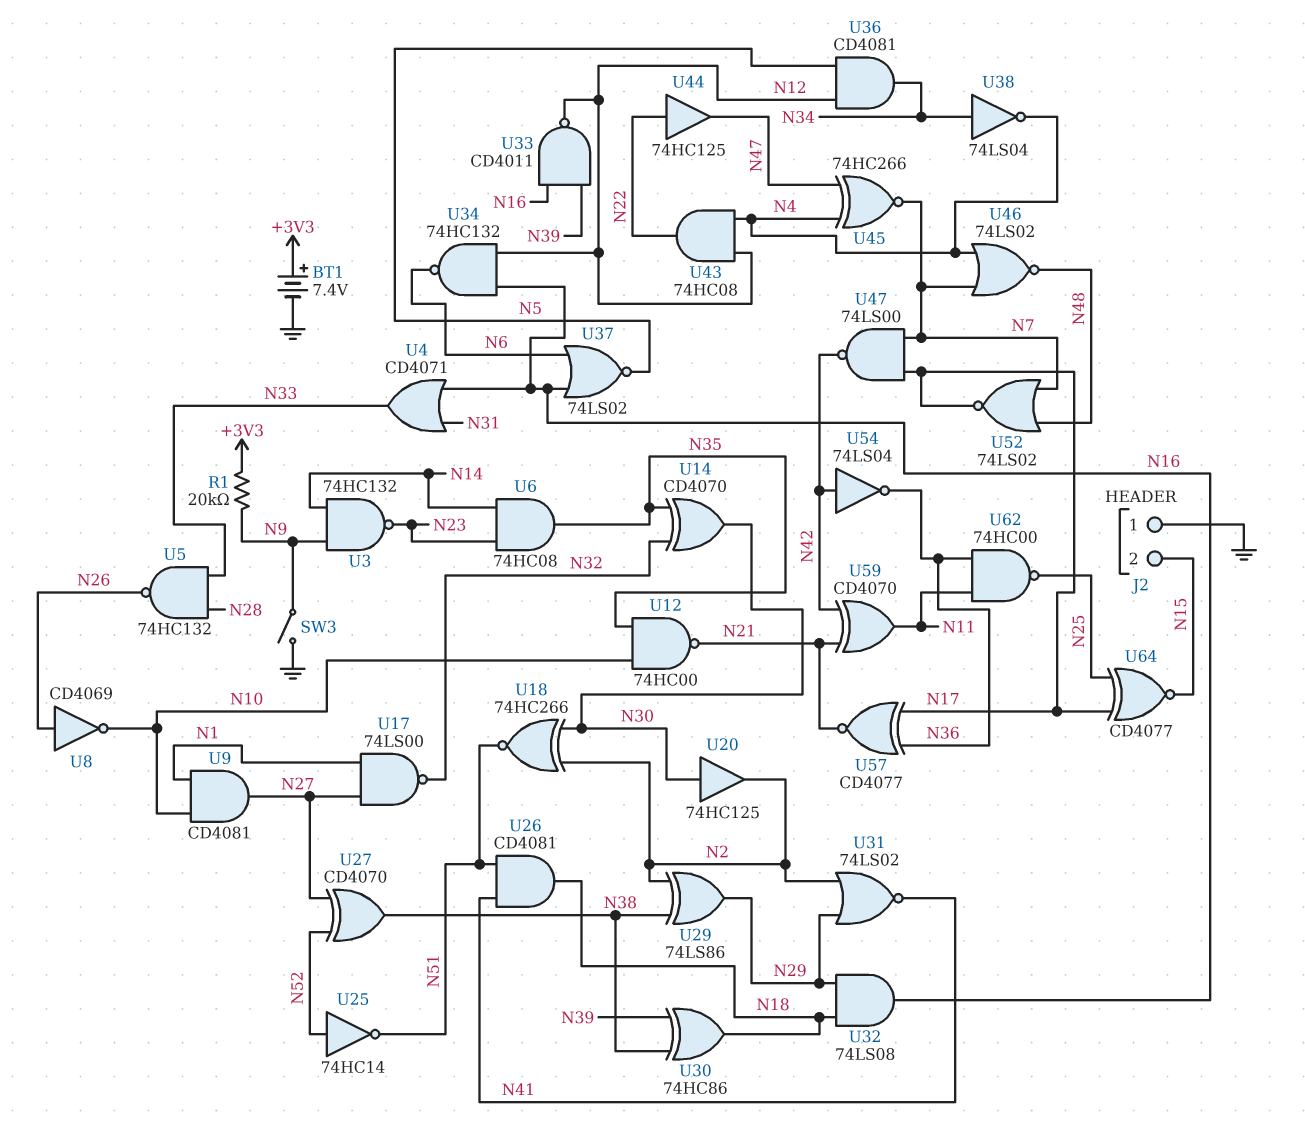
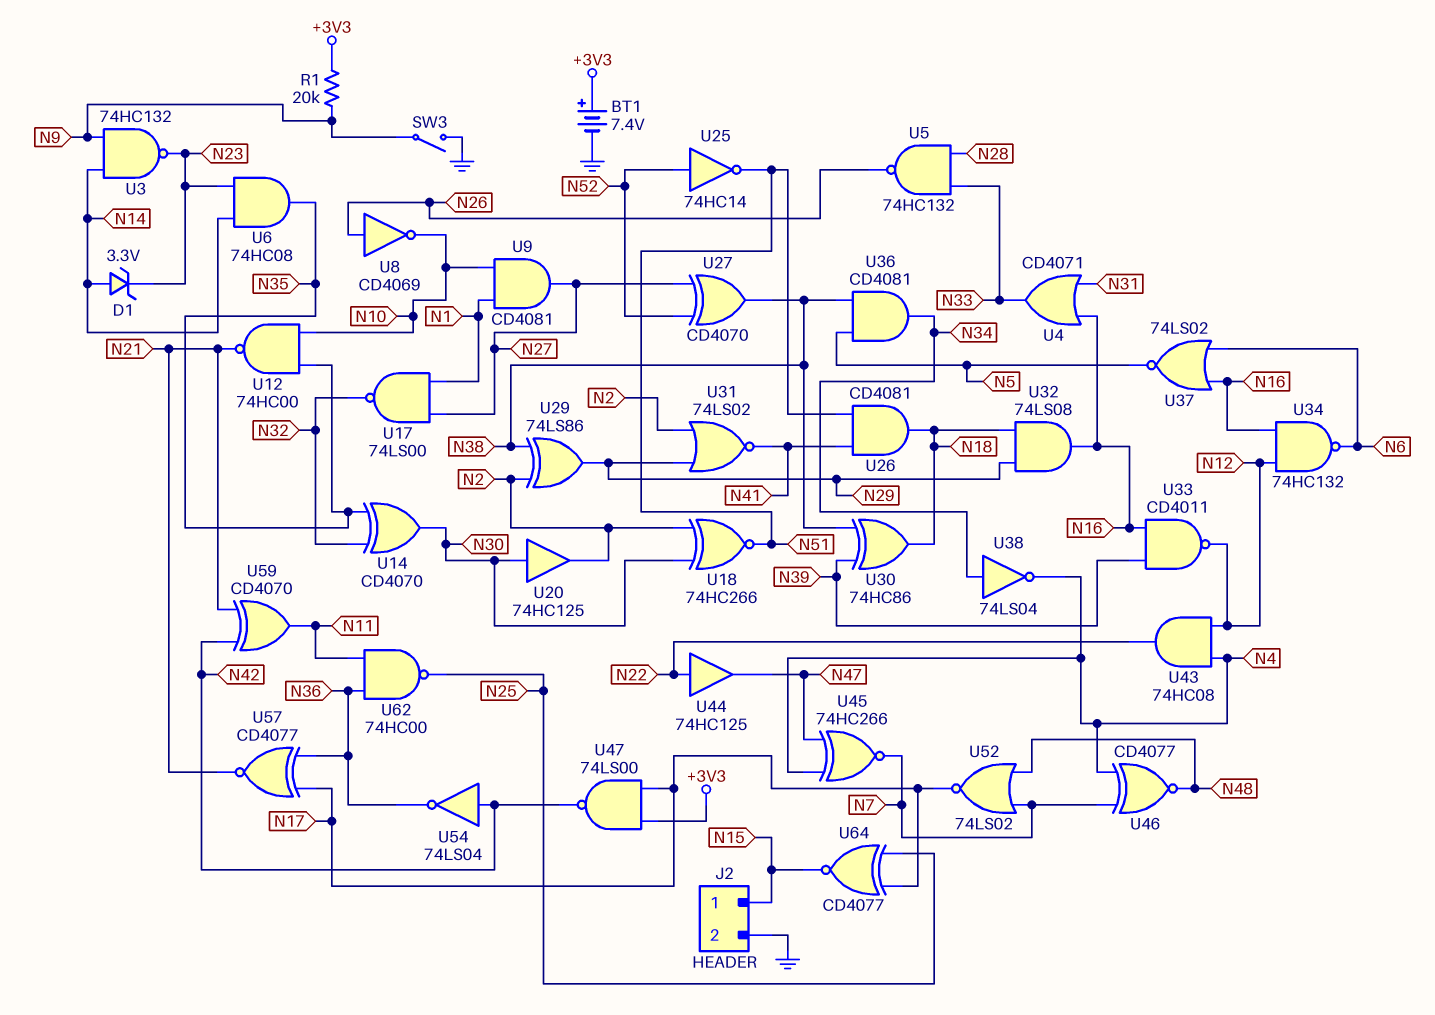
D1: none -> zener 3.3V (A N14, K N23)
J2 pin 1: GND -> N15
J2 pin 2: N15 -> GND
U36: AND CD4081 (in N5, in N12, out N34) -> AND CD4081 (in N5, in N38, out N34)
U46: NOR 74LS02 (in N4, in N7, out N48) -> XNOR CD4077 (in N4, in N7, out N48)
U47: NAND 74LS00 (in N7, in N17, out N42) -> NAND 74LS00 (in +3V3, in N17, out N42)

